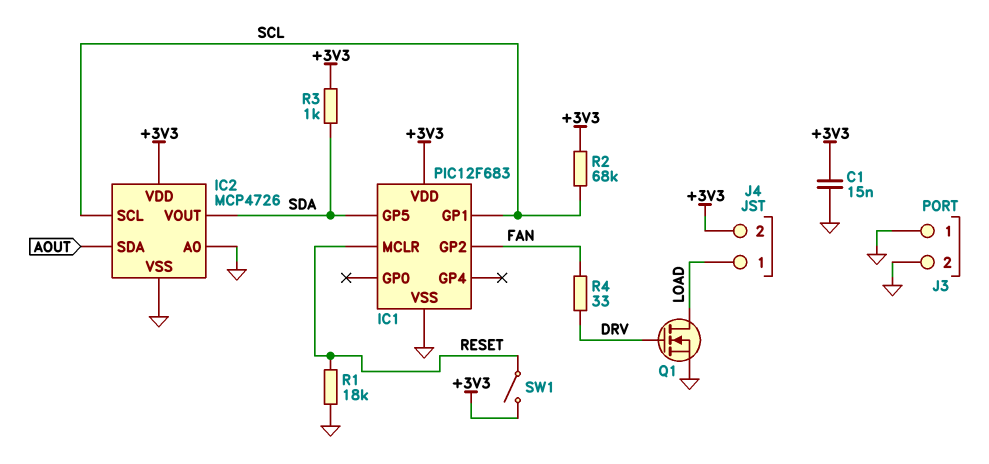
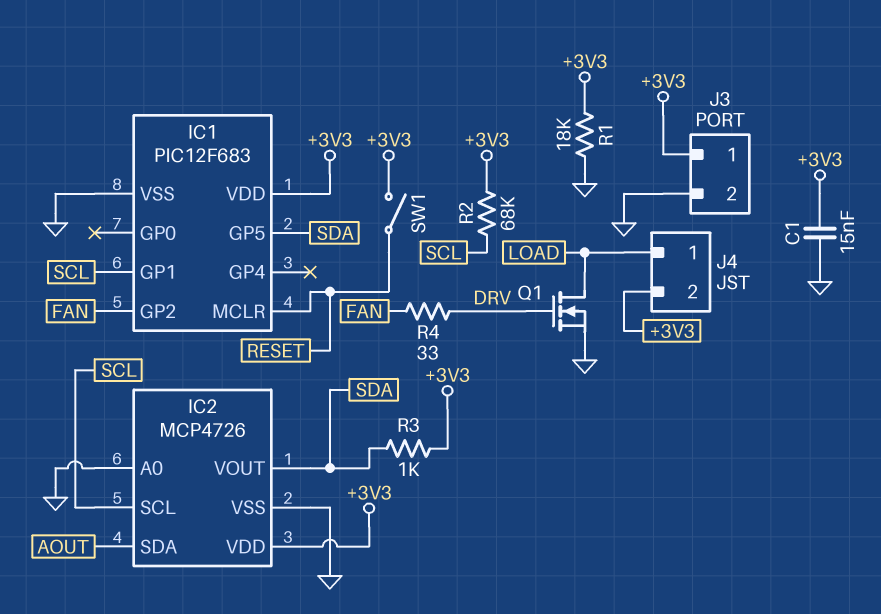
J3 pin 1: GND -> +3V3
R1: 18k (GND, RESET) -> 18k (+3V3, GND)

